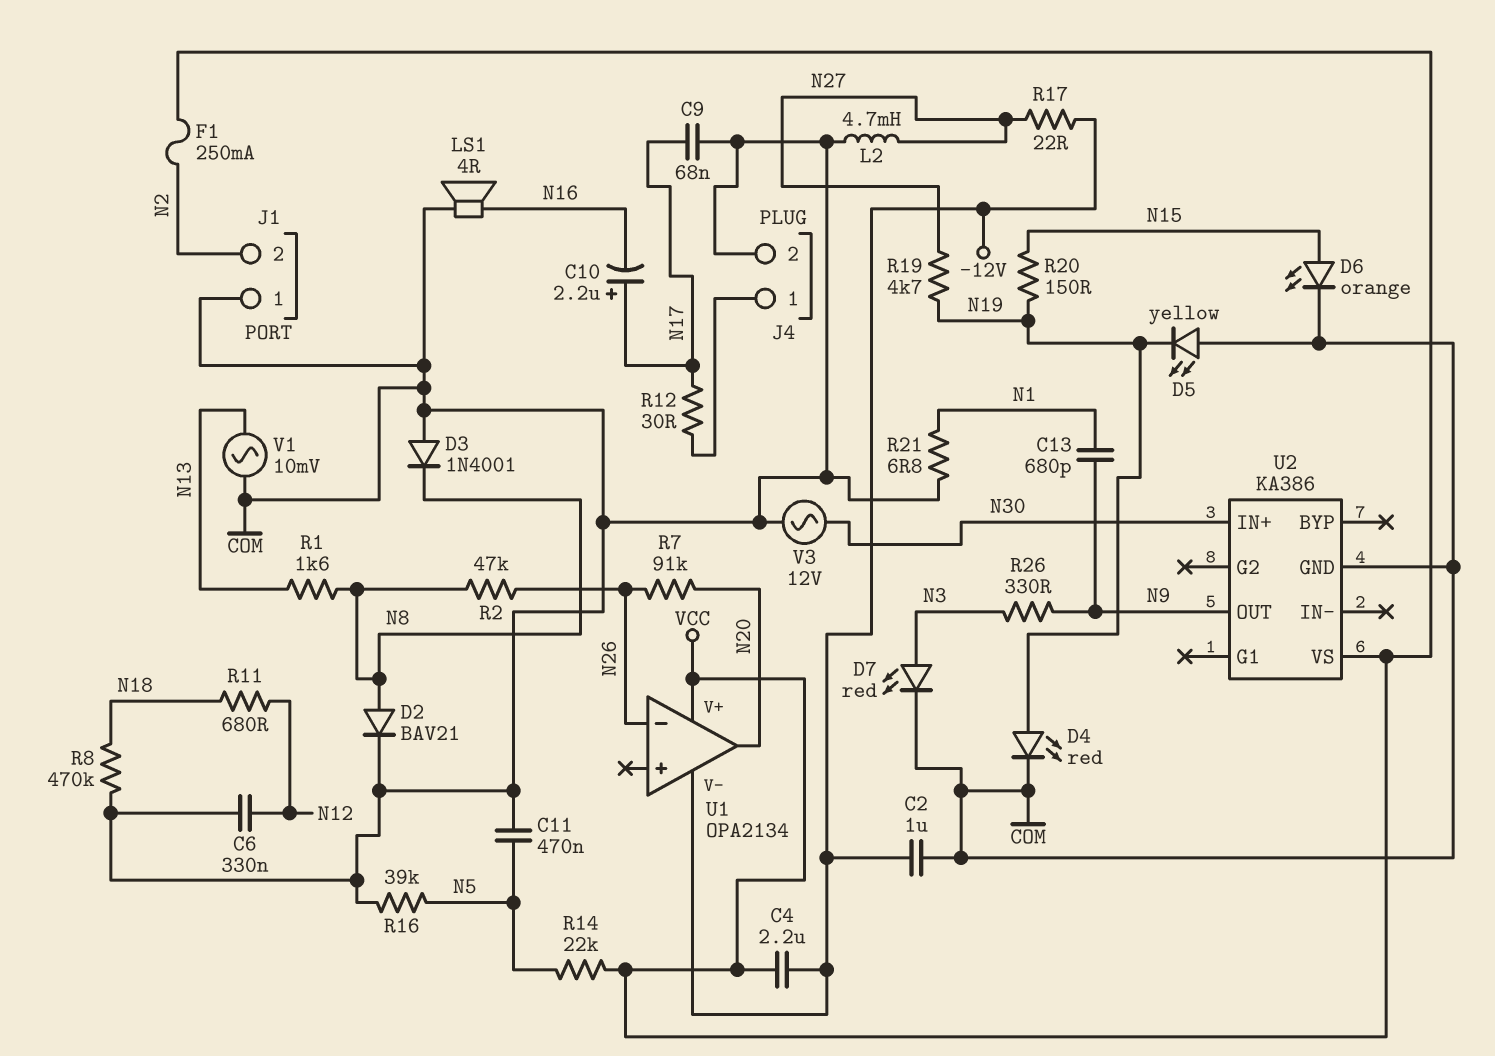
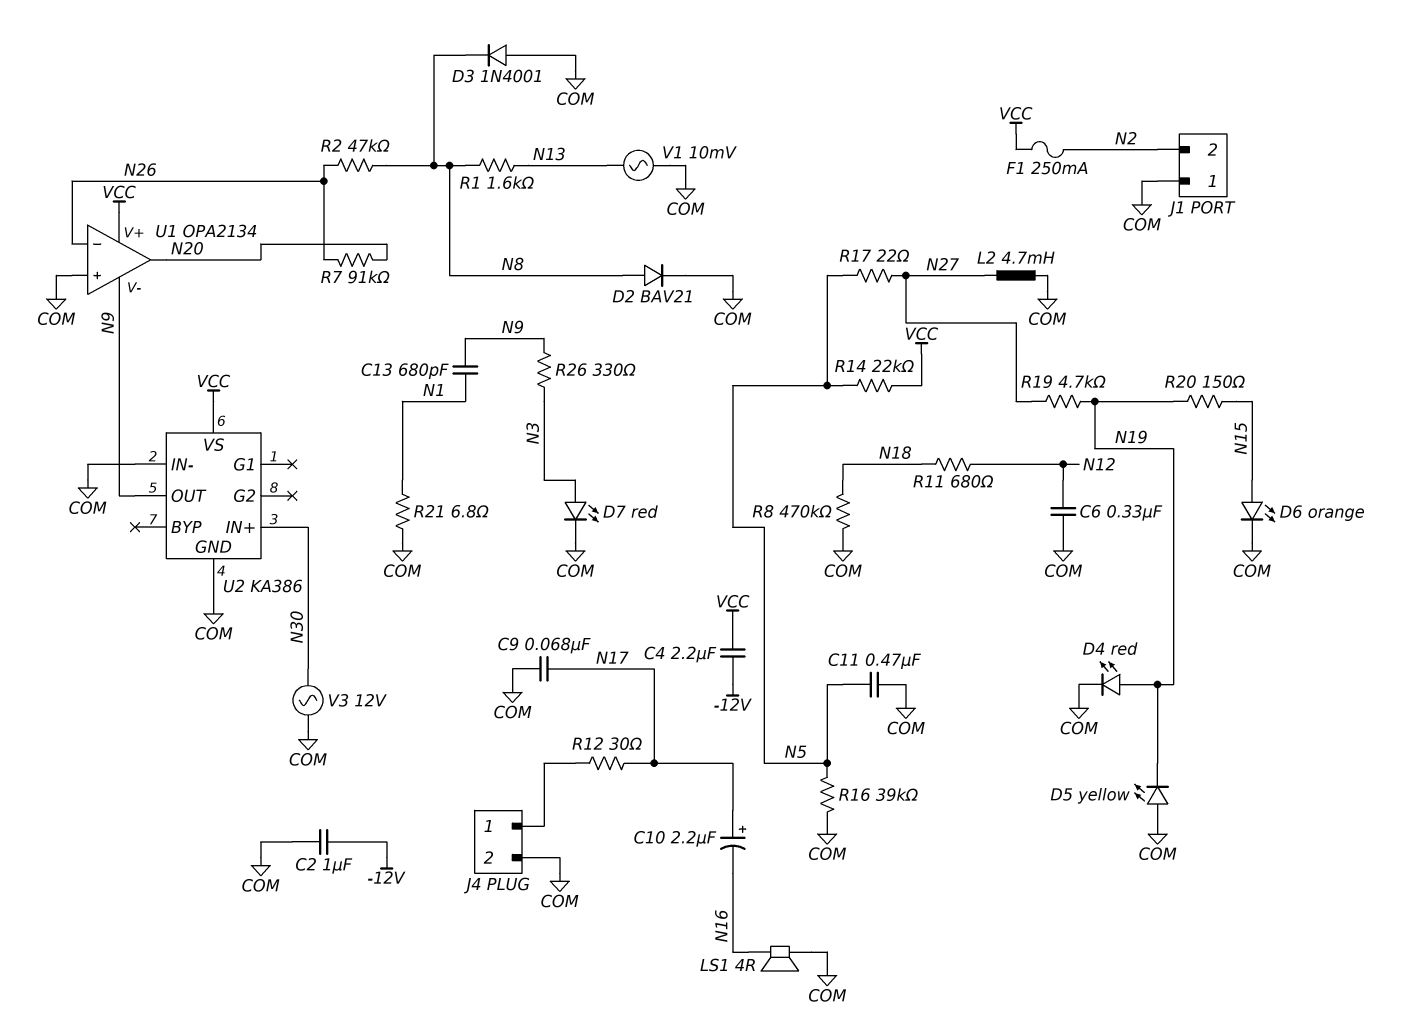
R17: 22 (-12V, N27) -> 22 (N5, N27)
U1 pin V-: -12V -> N9
U1 pin in+: none -> COM
U2 pin IN-: none -> COM

